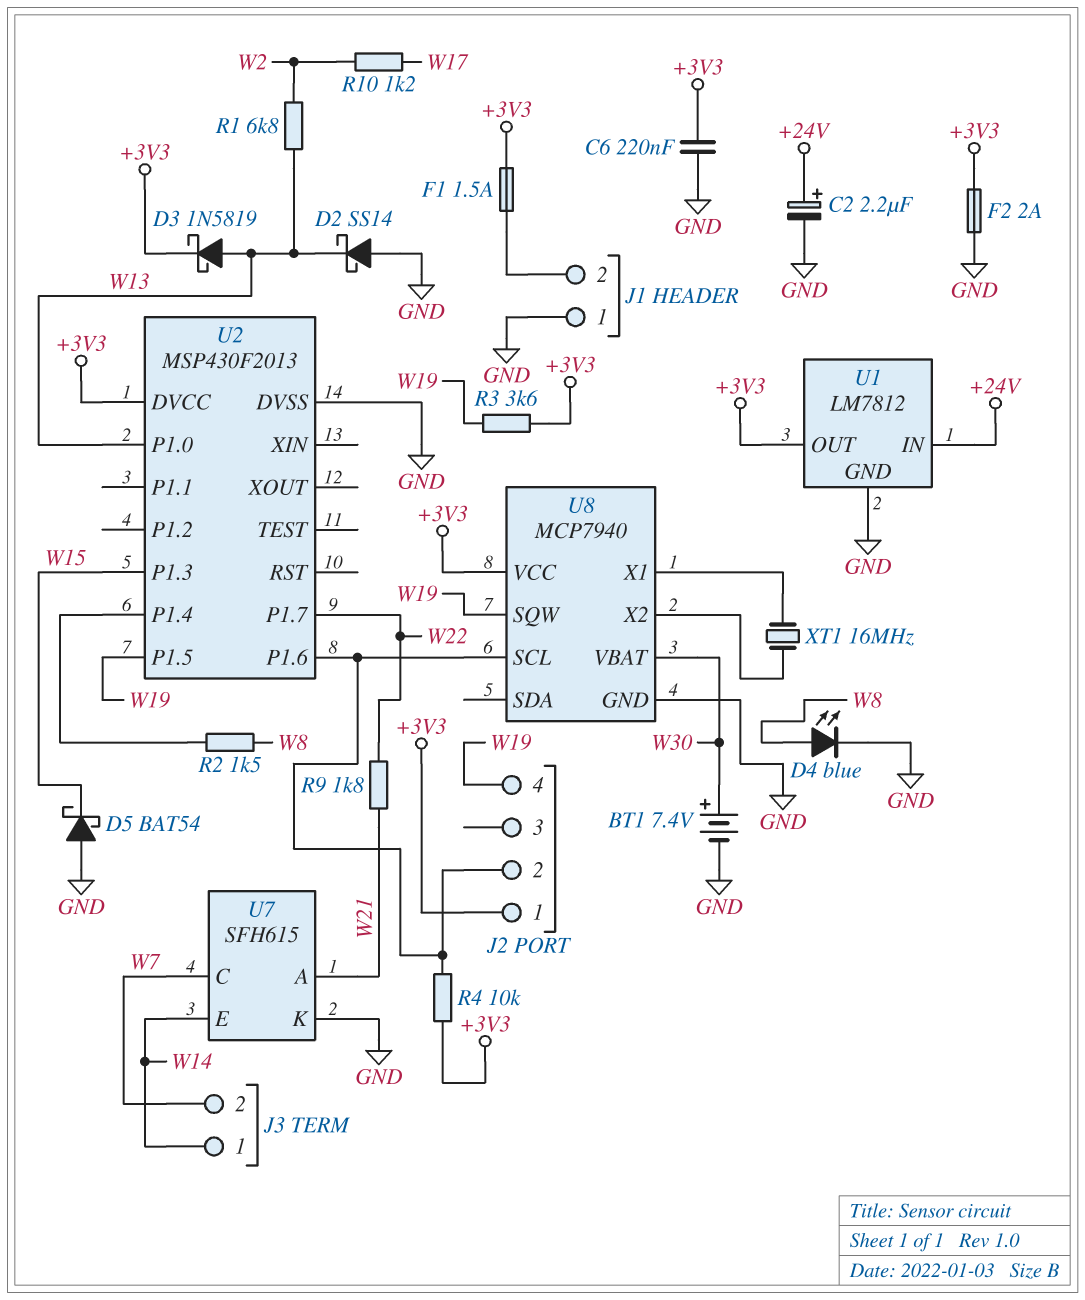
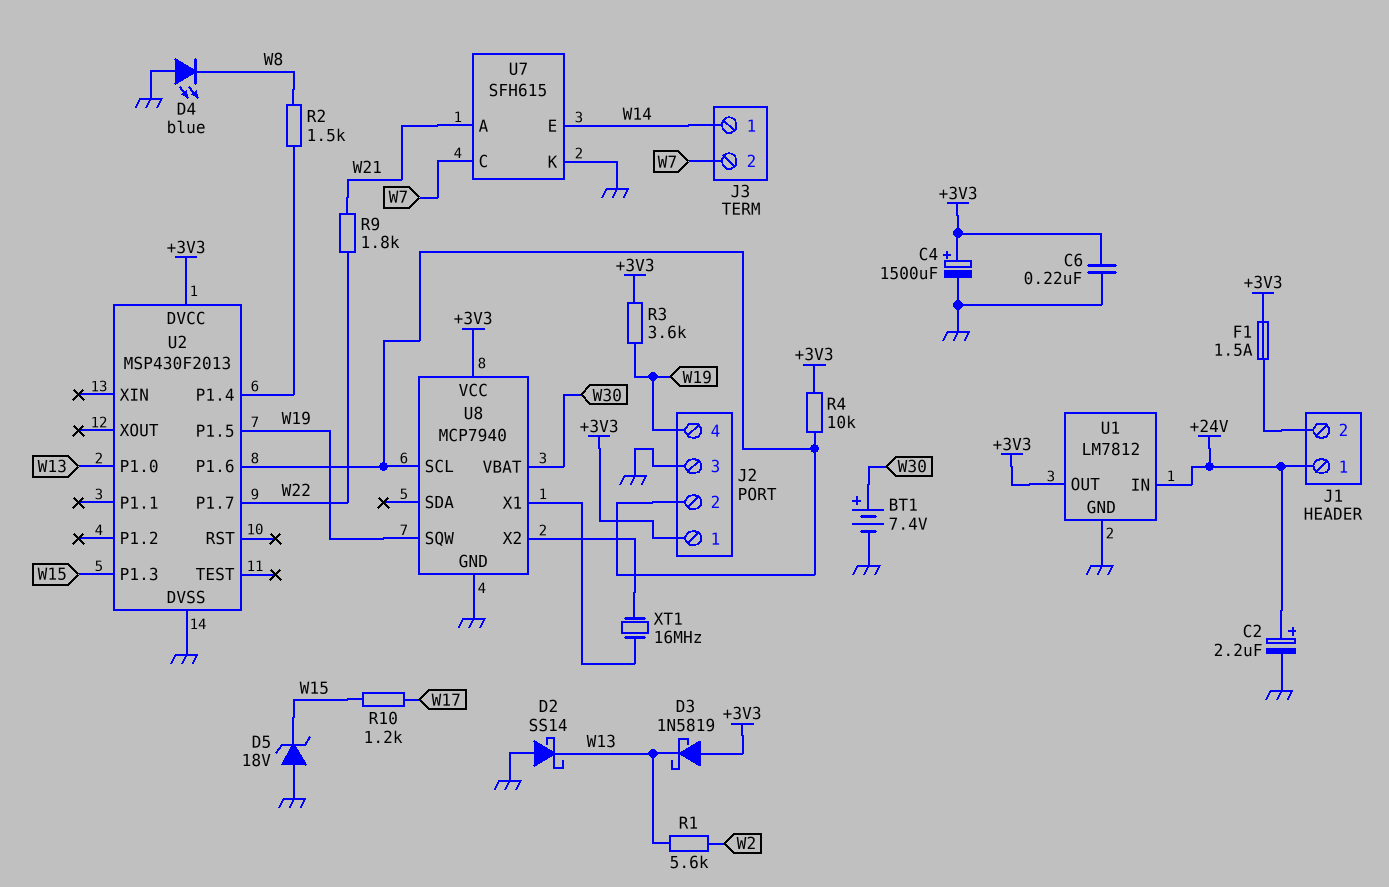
C4: none -> 1500uF (plus +3V3, minus GND)
D3: schottky 1N5819 (A W13, K +3V3) -> schottky 1N5819 (A +3V3, K W13)
D4: LED blue (A W8, K GND) -> LED blue (A GND, K W8)
D5: schottky BAT54 (A GND, K W15) -> zener 18V (A GND, K W15)
F2: 2A (+3V3, GND) -> none
J1 pin 1: GND -> +24V
J2 pin 3: none -> GND
R1: 6.8k (W2, W13) -> 5.6k (W2, W13)
R10: 1.2k (W2, W17) -> 1.2k (W15, W17)

